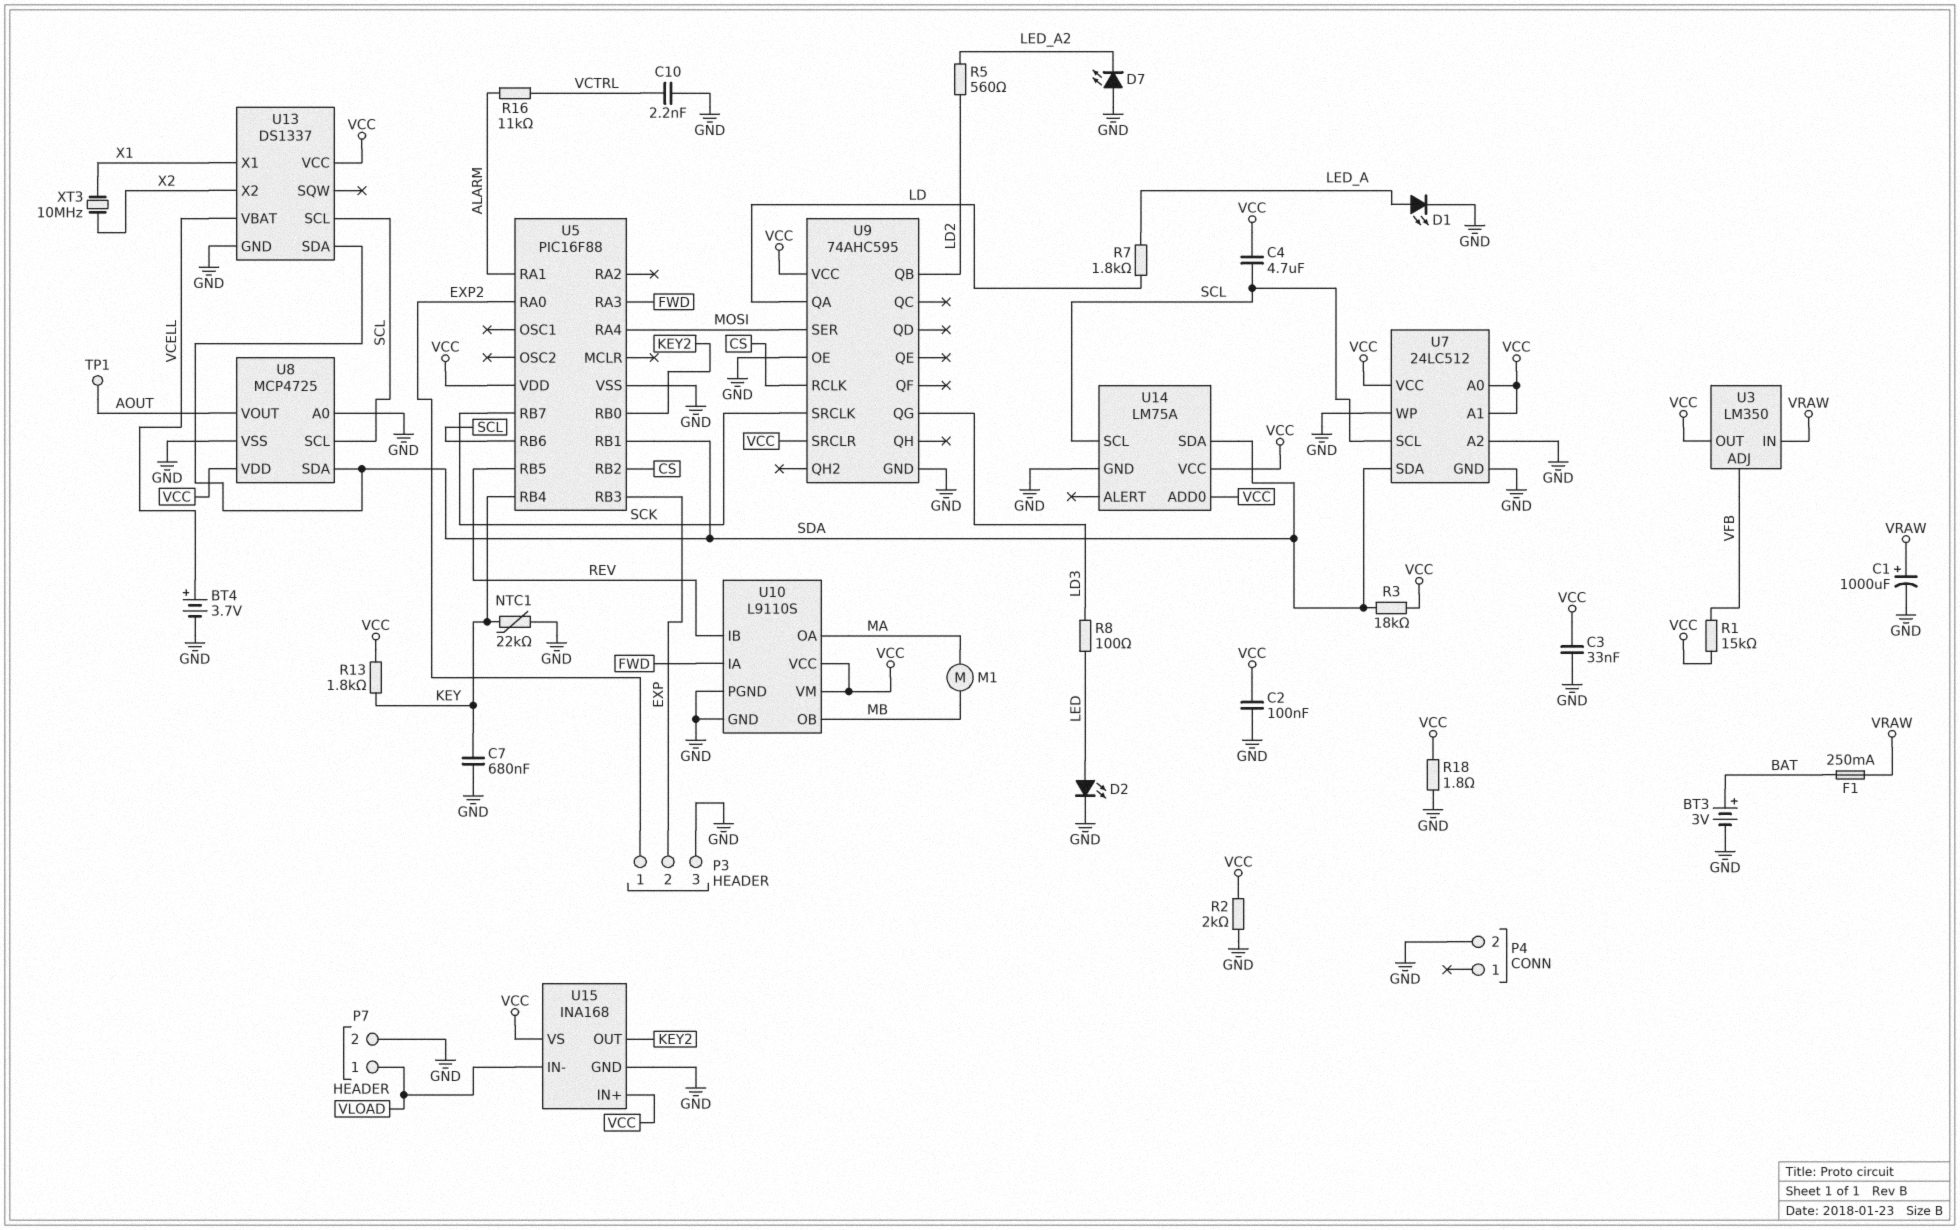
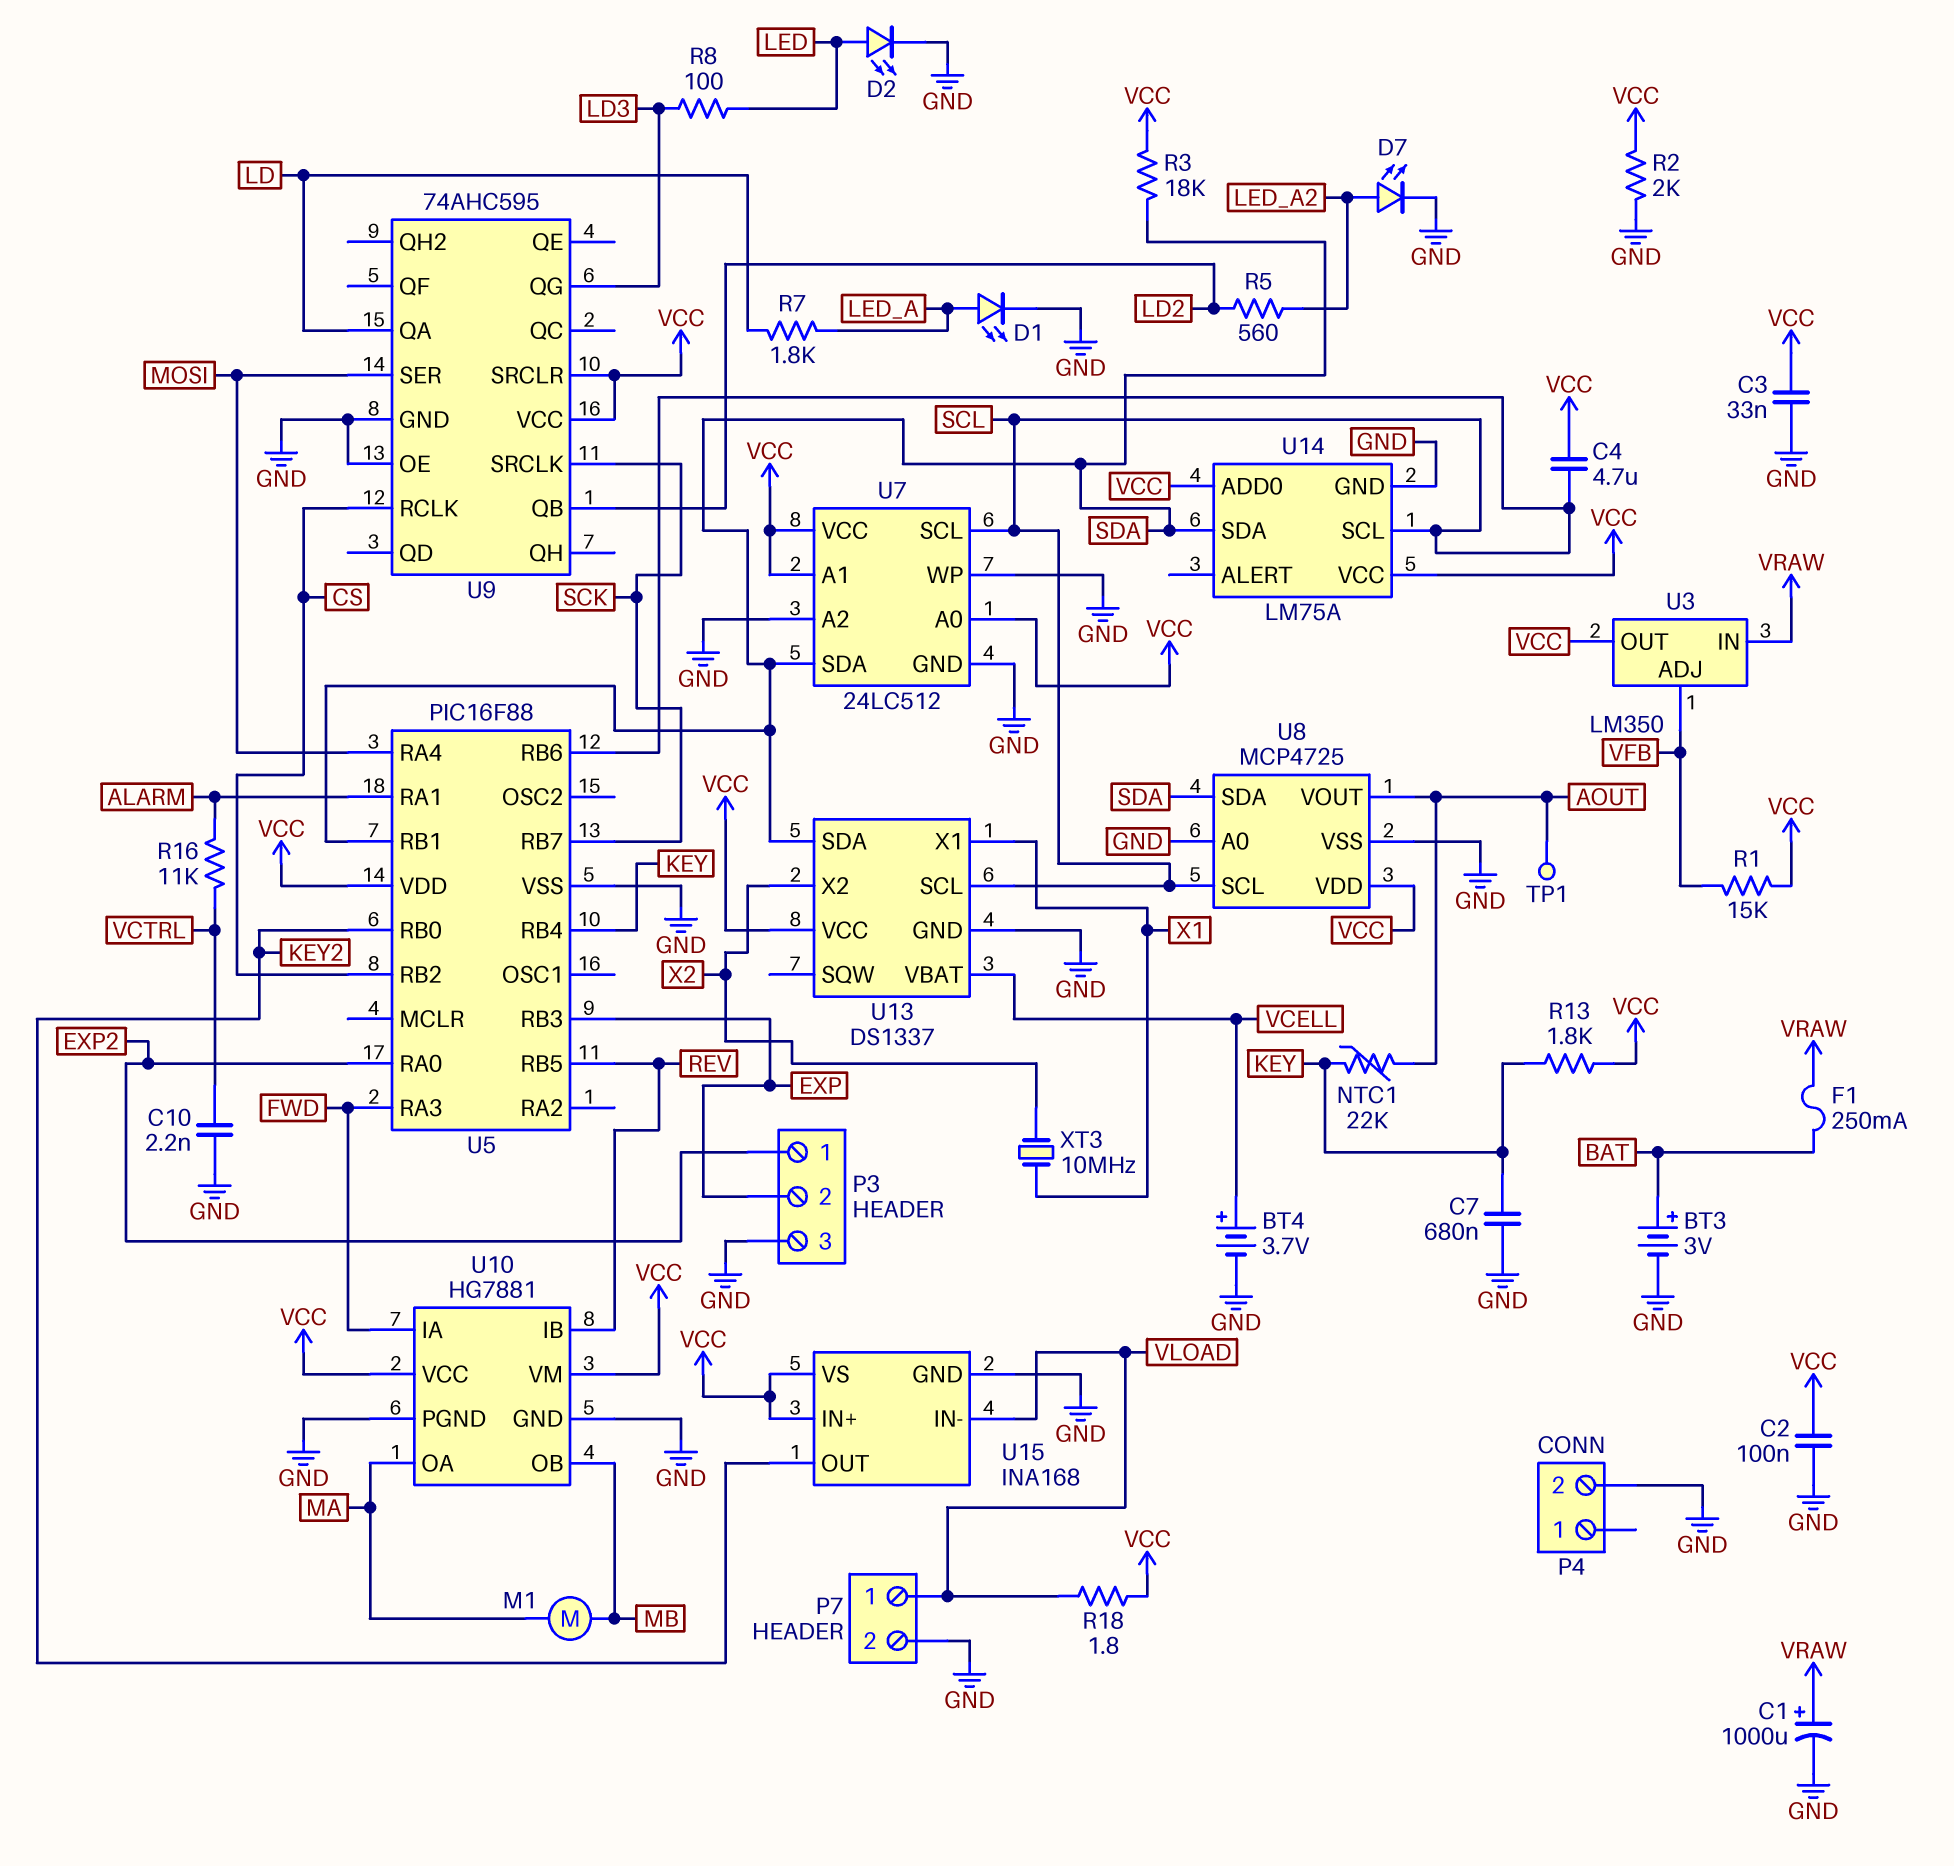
D7: LED (A GND, K LED_A2) -> LED (A LED_A2, K GND)
NTC1: 22k (GND, KEY) -> 22k (AOUT, KEY)
R18: 1.8 (GND, VCC) -> 1.8 (VCC, VLOAD)
U10: L9110S -> HG7881

